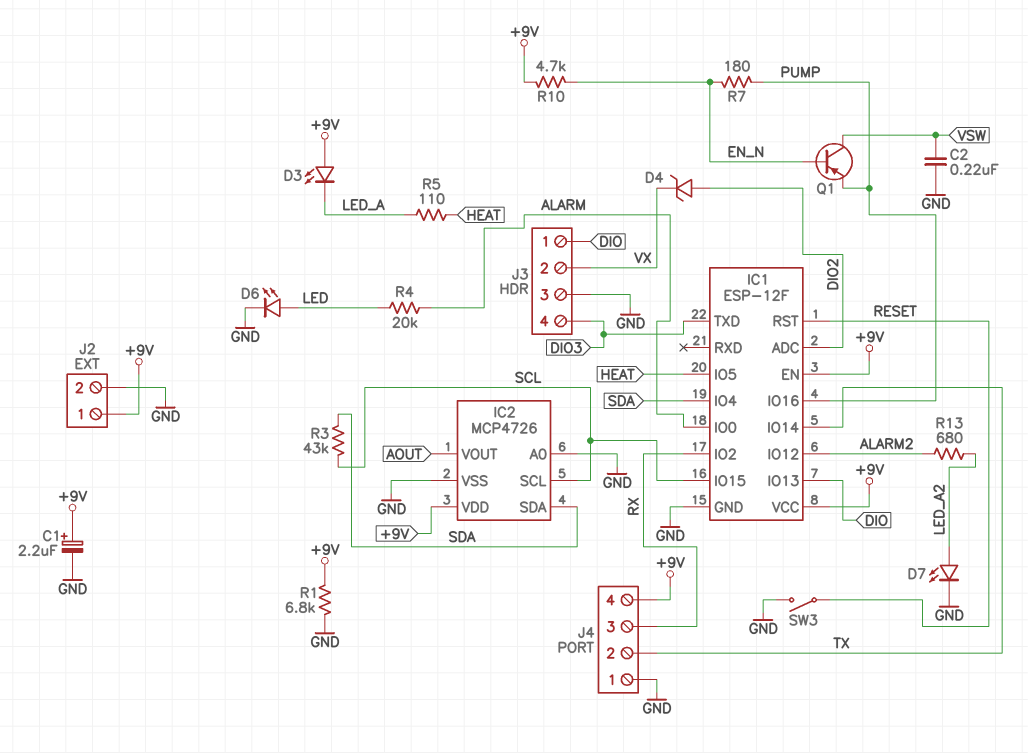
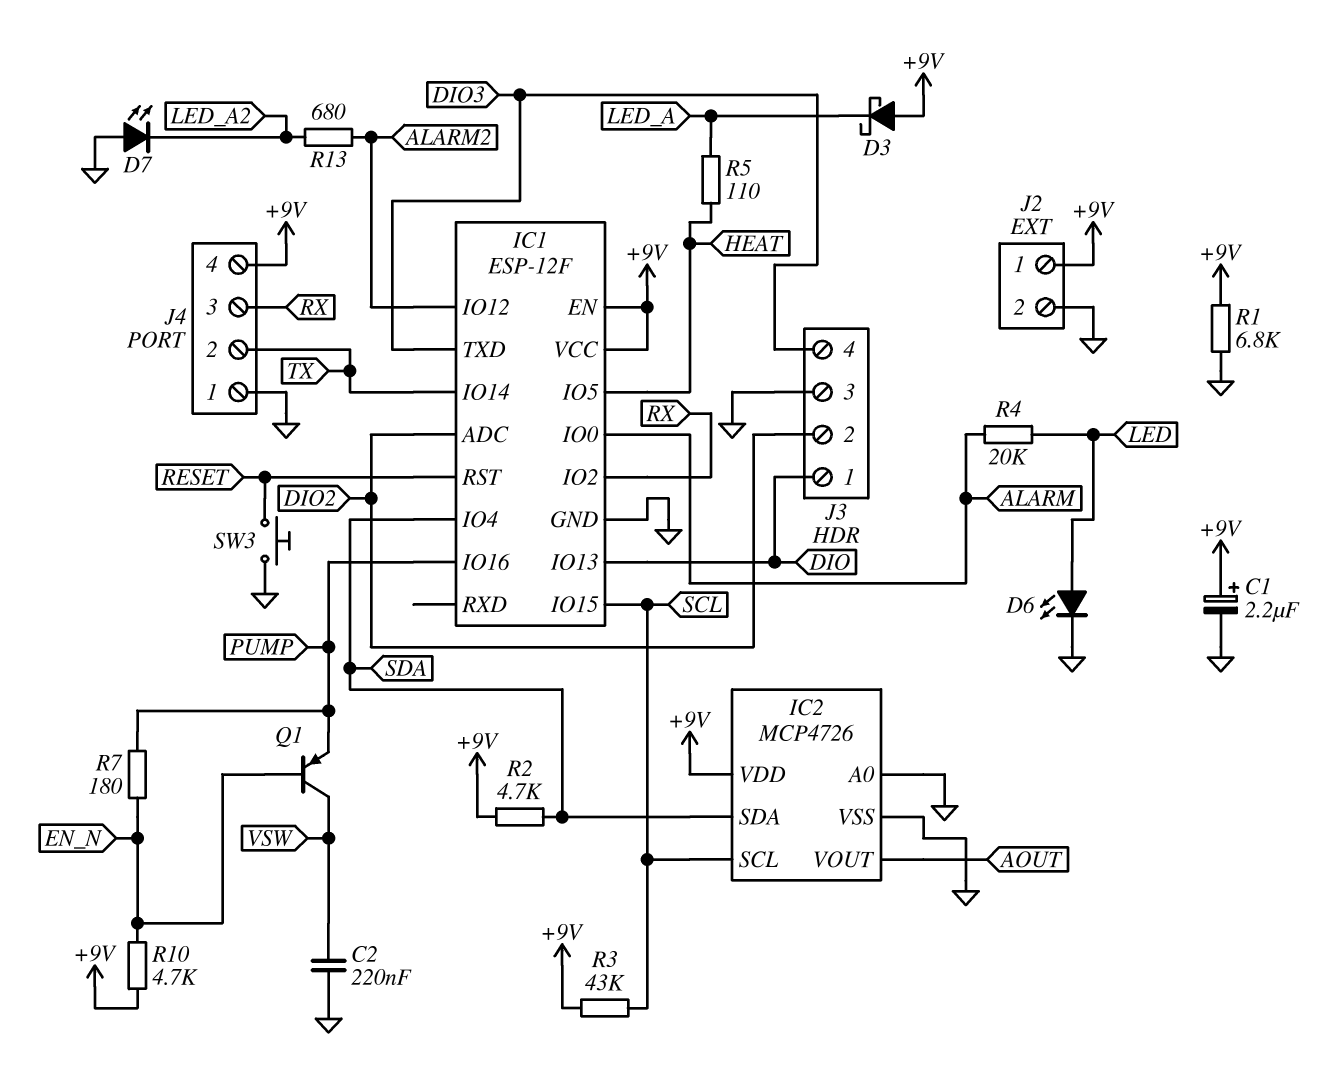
D3: LED (A +9V, K LED_A) -> schottky (A +9V, K LED_A)
D4: zener (A DIO2, K VX) -> none
D7: LED (A LED_A2, K GND) -> LED (A GND, K LED_A2)
J3 pin 2: VX -> DIO2
R2: none -> 4.7k (+9V, SDA)
R3: 43k (SCL, SDA) -> 43k (+9V, SCL)
SW3: switch (GND, RESET) -> button (GND, RESET)

